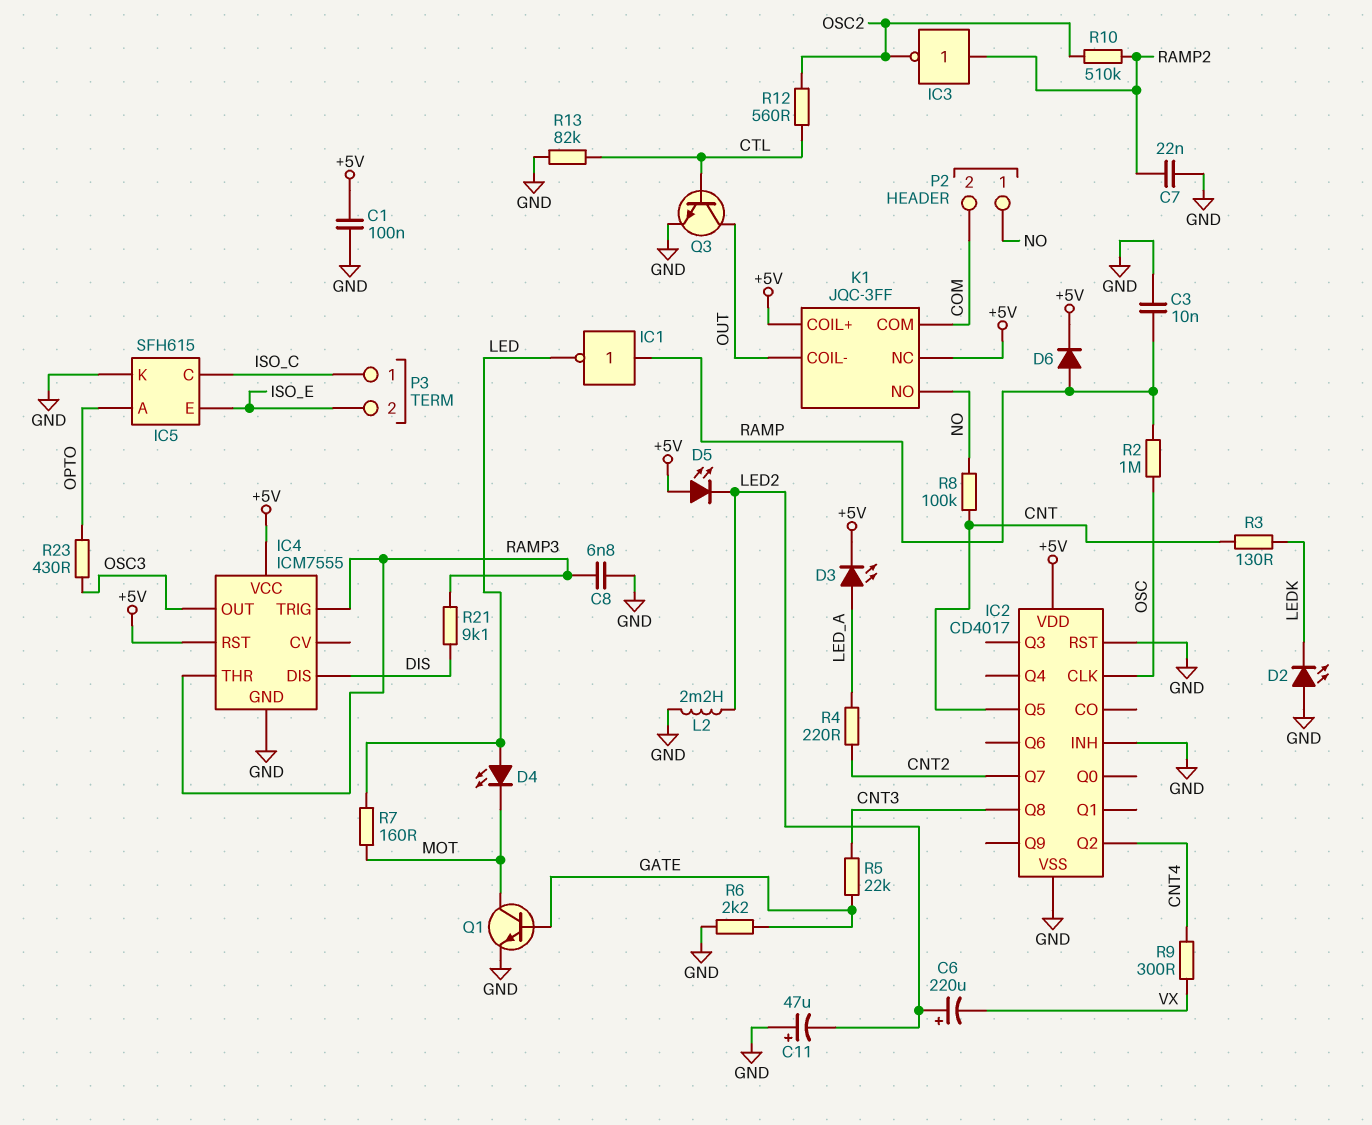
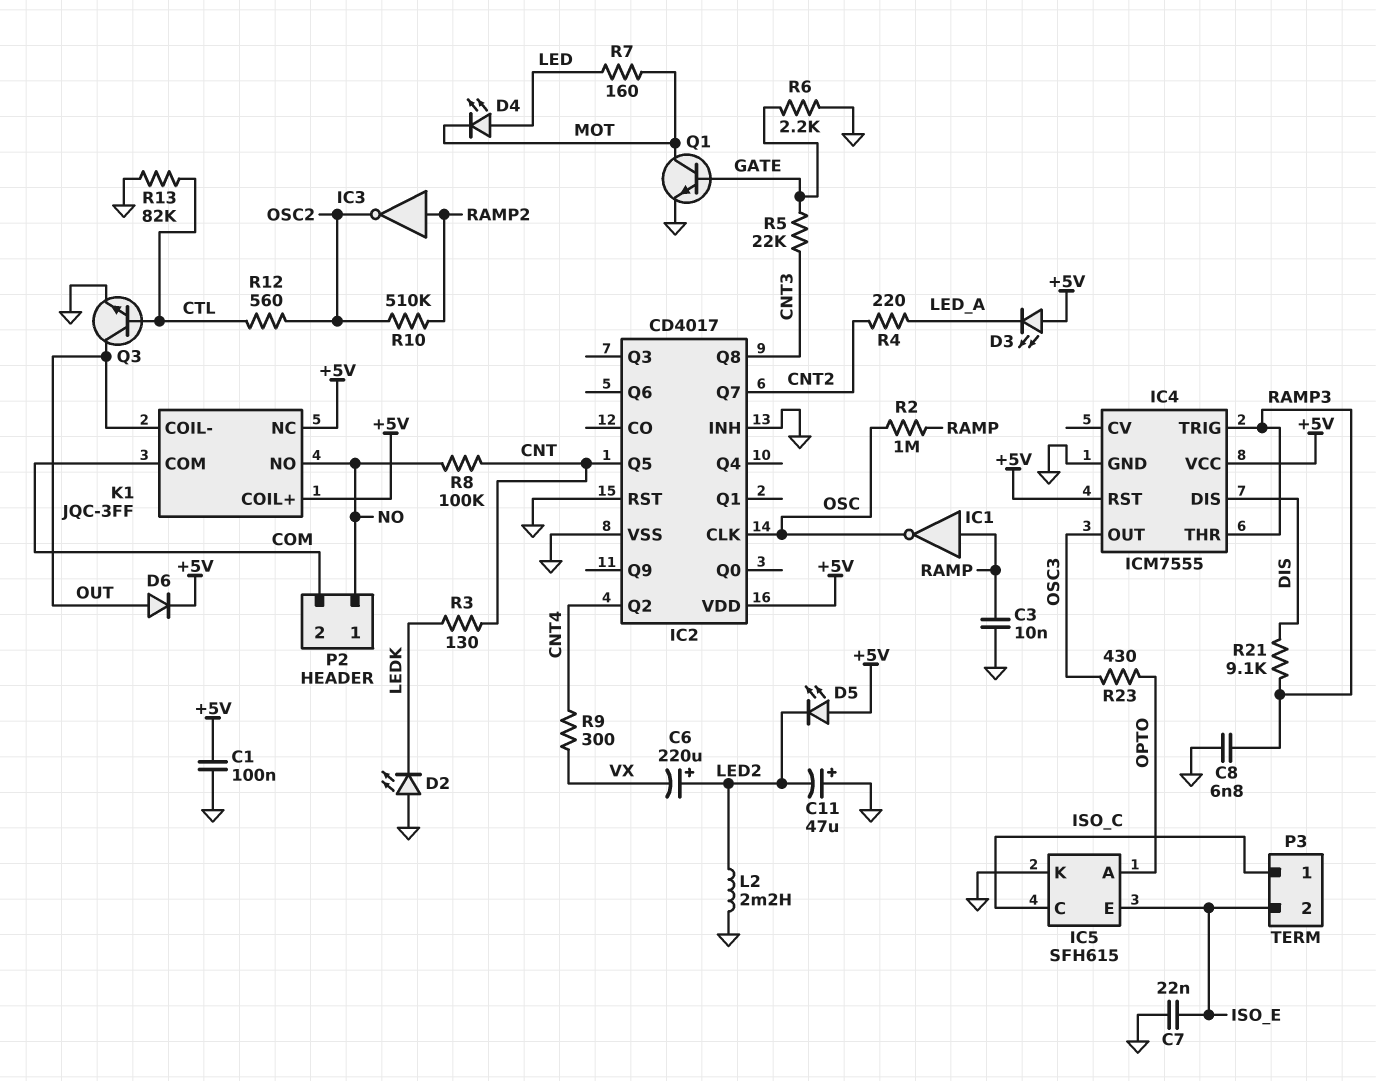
C7: 22nF (GND, RAMP2) -> 22nF (GND, ISO_E)
D3: LED (A LED_A, K +5V) -> LED (A +5V, K LED_A)
D6: diode (A RAMP, K +5V) -> diode (A OUT, K +5V)
IC1: NOT (in RAMP, out LED) -> NOT (in RAMP, out OSC)

